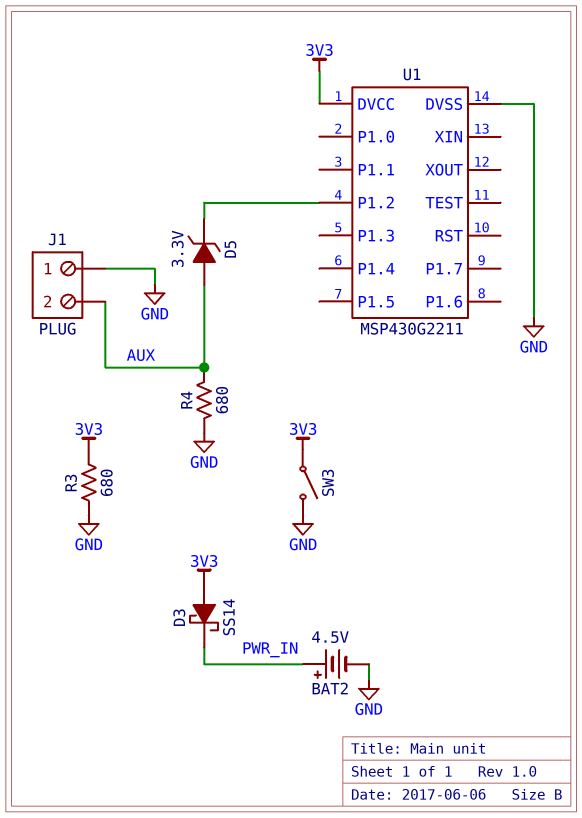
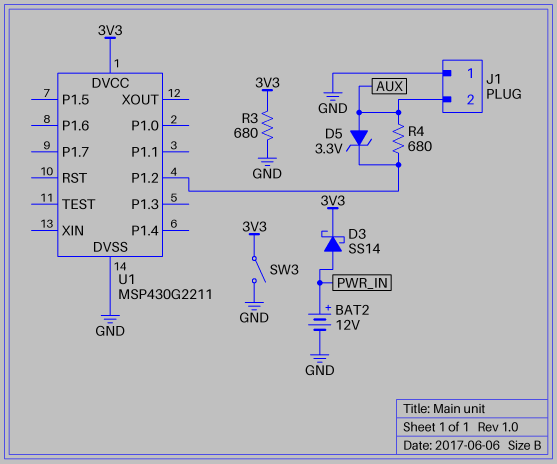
BAT2: 4.5V (plus PWR_IN, minus GND) -> 12V (plus PWR_IN, minus GND)
D3: schottky SS14 (A 3V3, K PWR_IN) -> schottky SS14 (A PWR_IN, K 3V3)
R4: 680 (AUX, GND) -> 680 (AUX, U1/P1.2)

